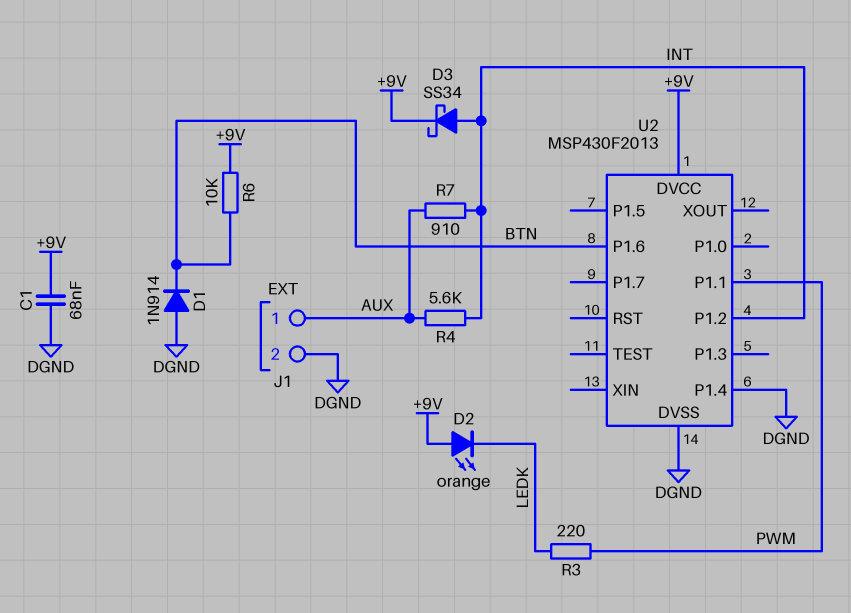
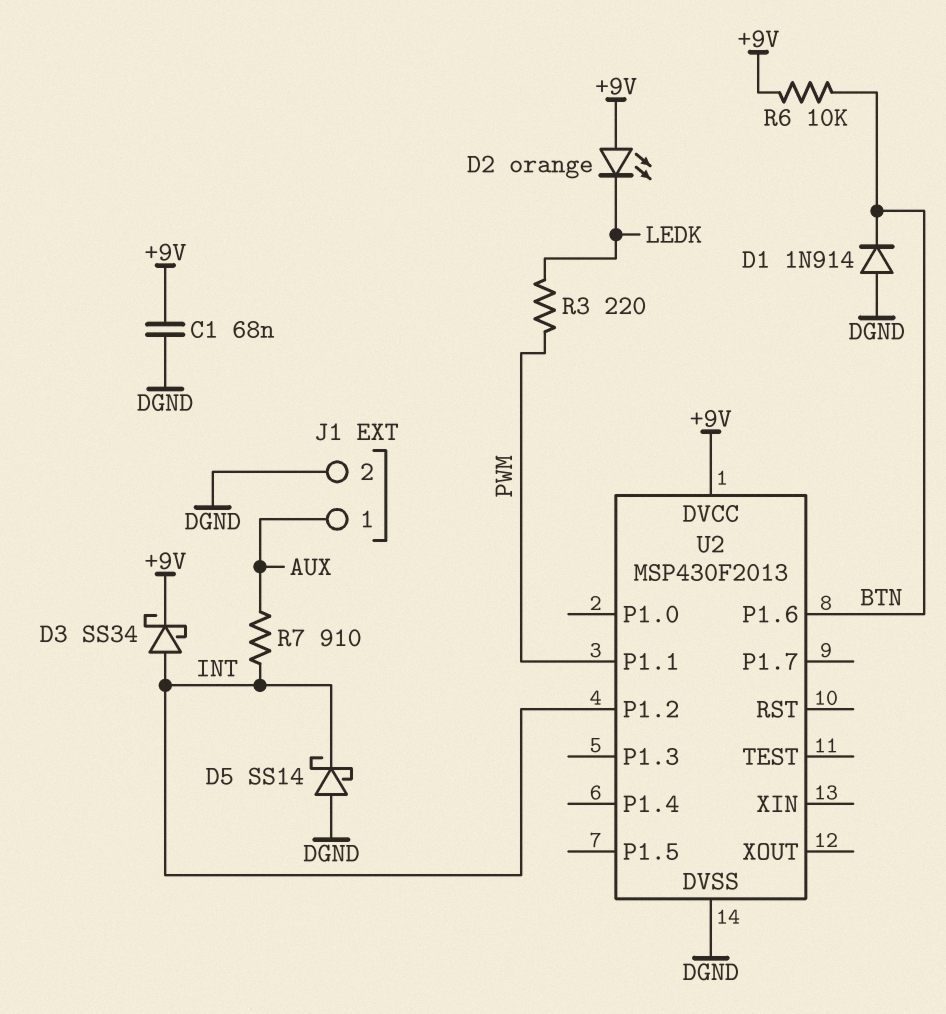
D5: none -> schottky SS14 (A DGND, K INT)
R4: 5.6k (AUX, INT) -> none
U2 pin P1.4: DGND -> none

